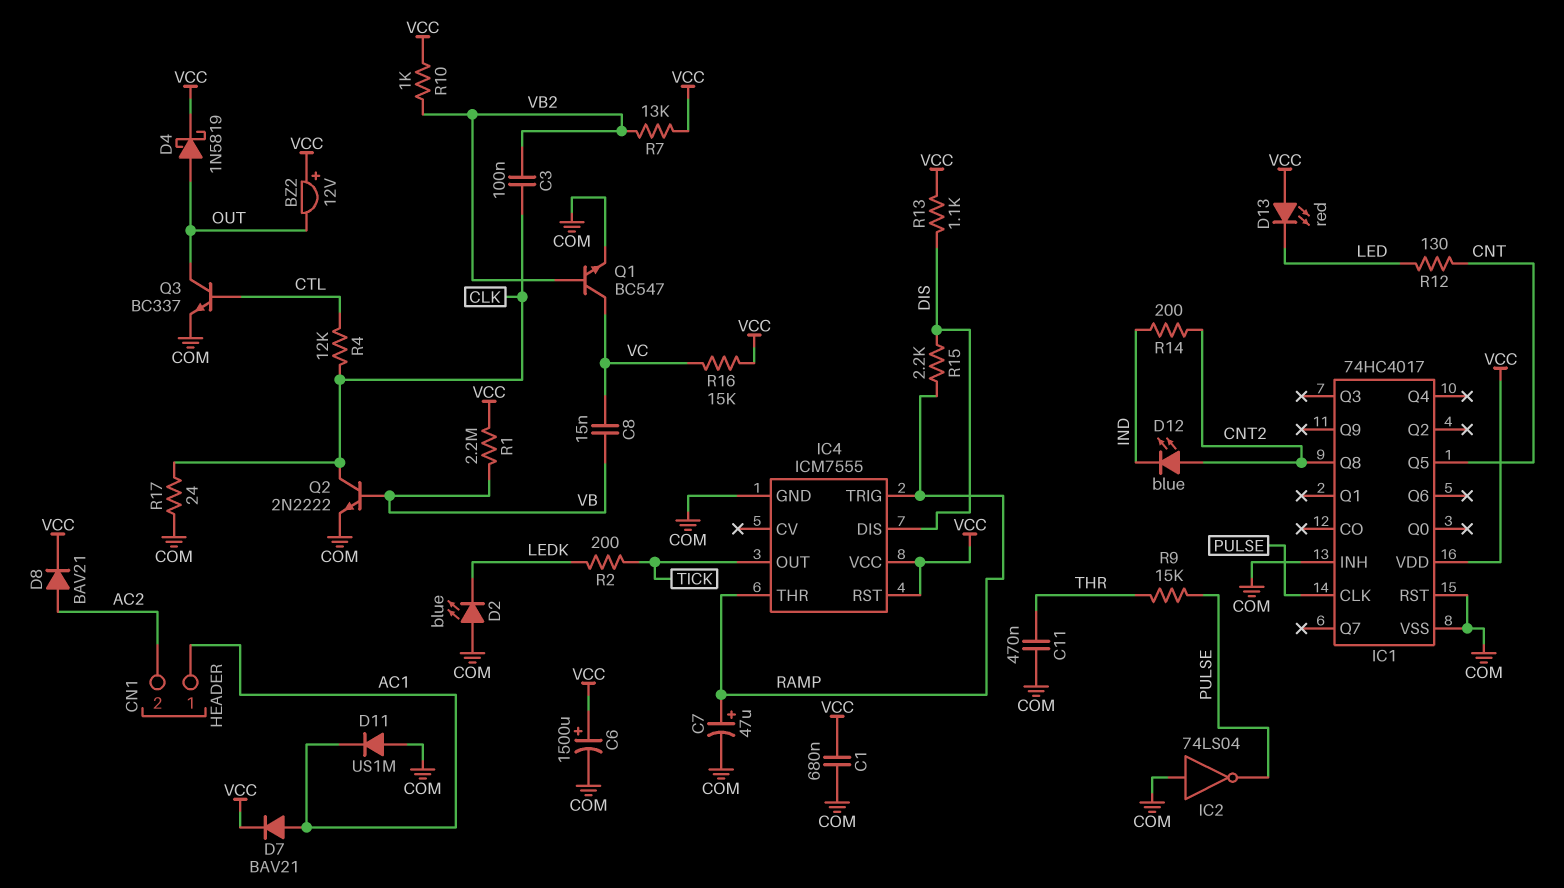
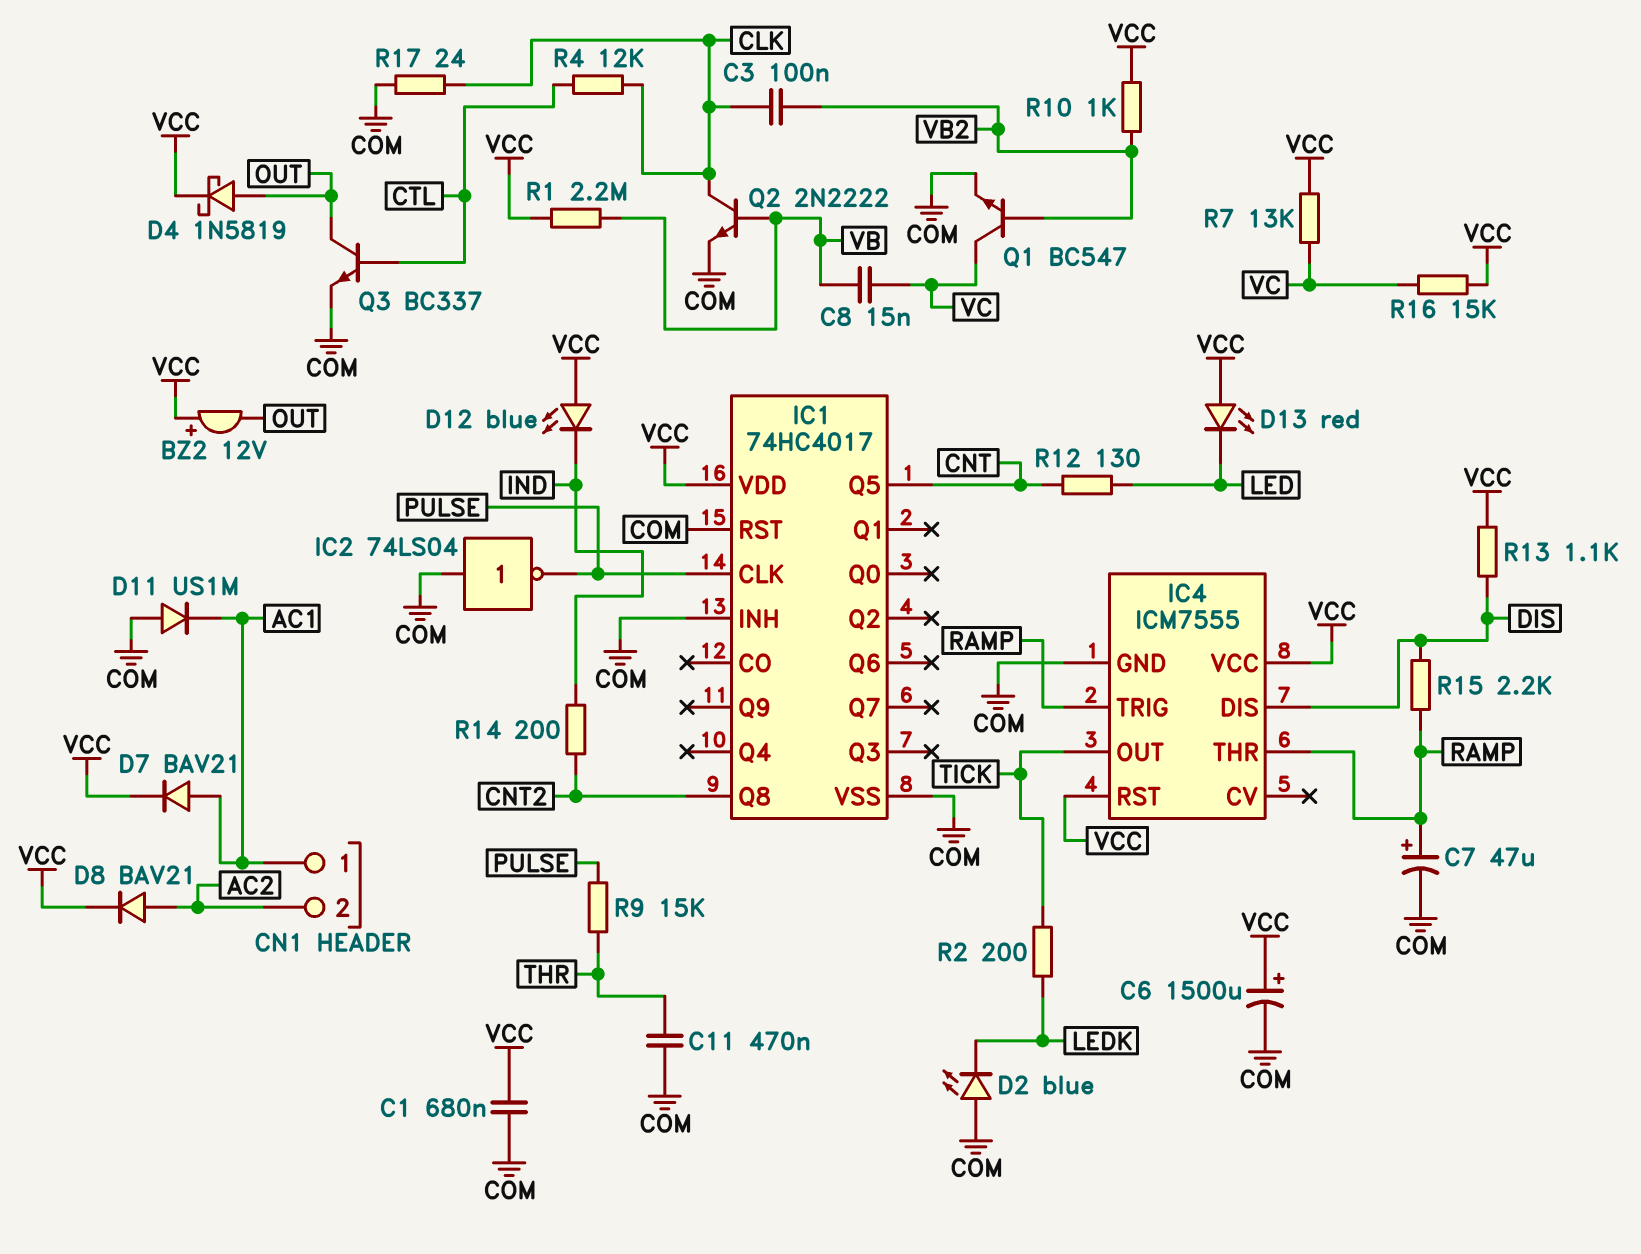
D12: LED blue (A CNT2, K IND) -> LED blue (A VCC, K IND)
R7: 13k (VB2, VCC) -> 13k (VC, VCC)

